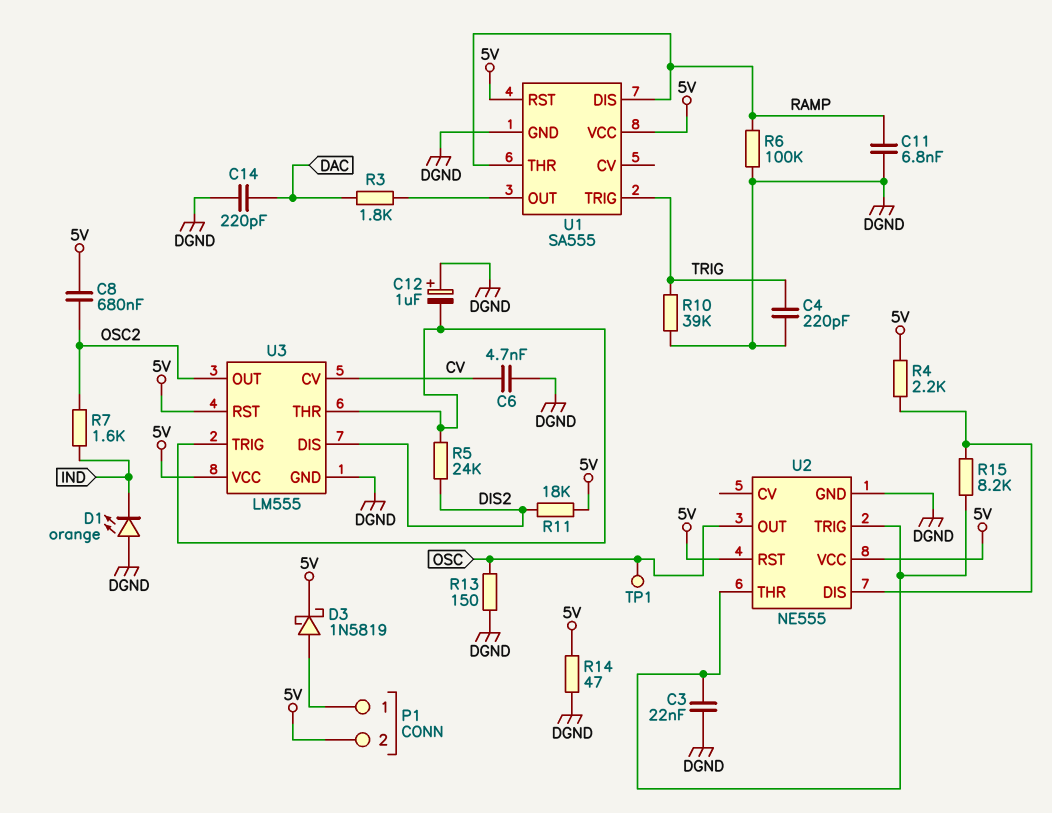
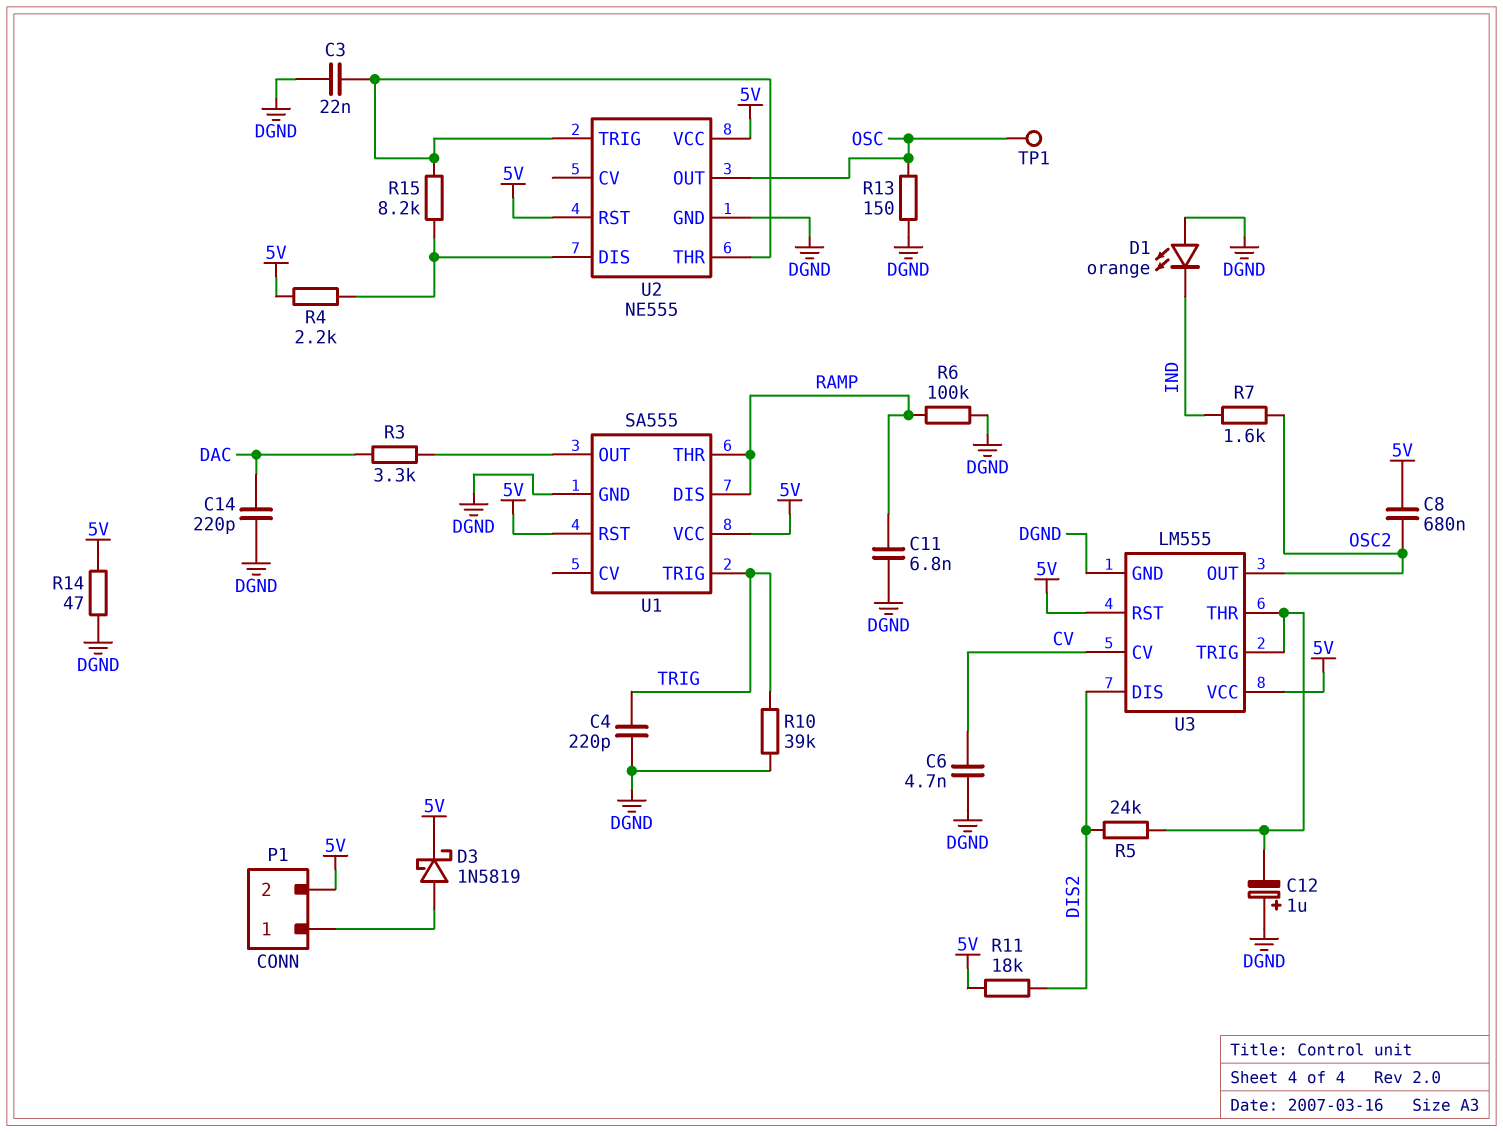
R3: 1.8k (DAC, U1/OUT) -> 3.3k (DAC, U1/OUT)

